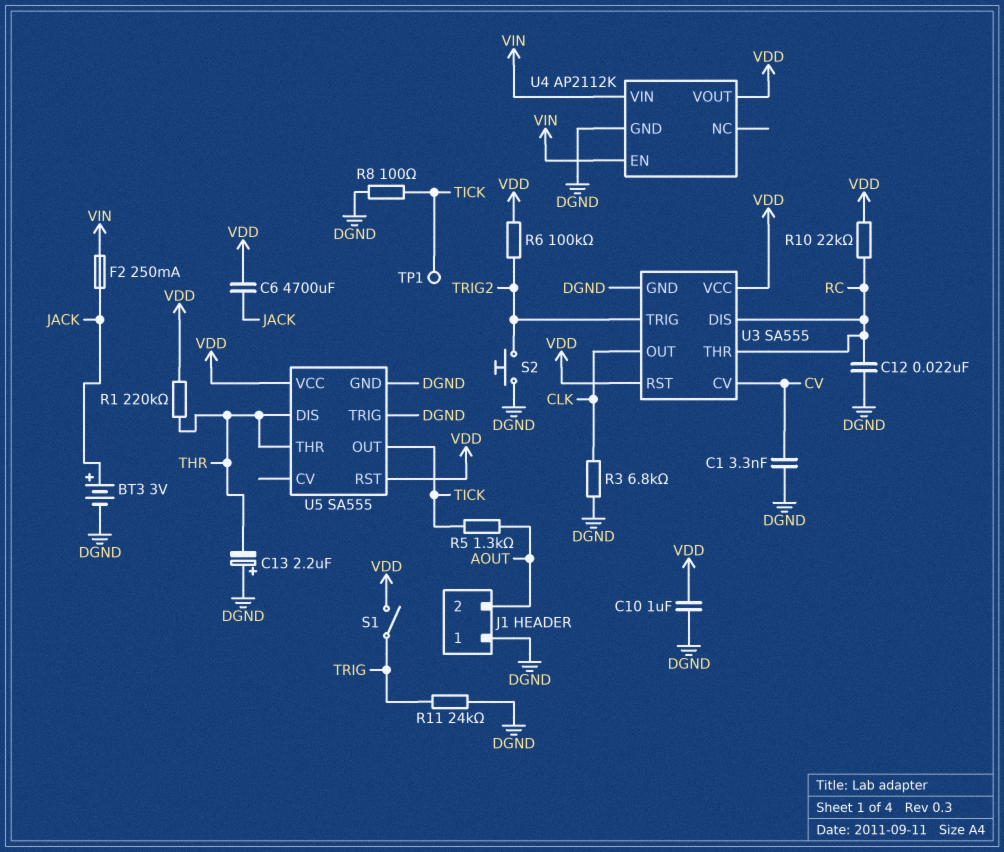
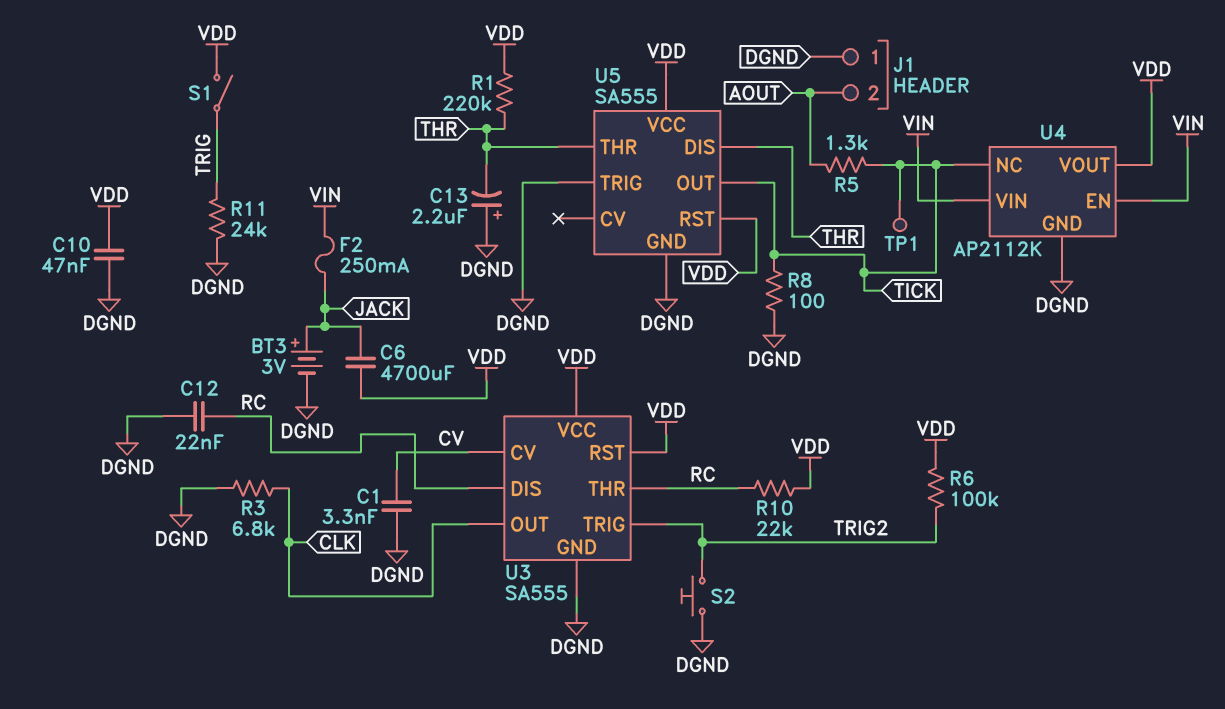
C10: 1uF (DGND, VDD) -> 47nF (DGND, VDD)
U4 pin NC: none -> TICK

